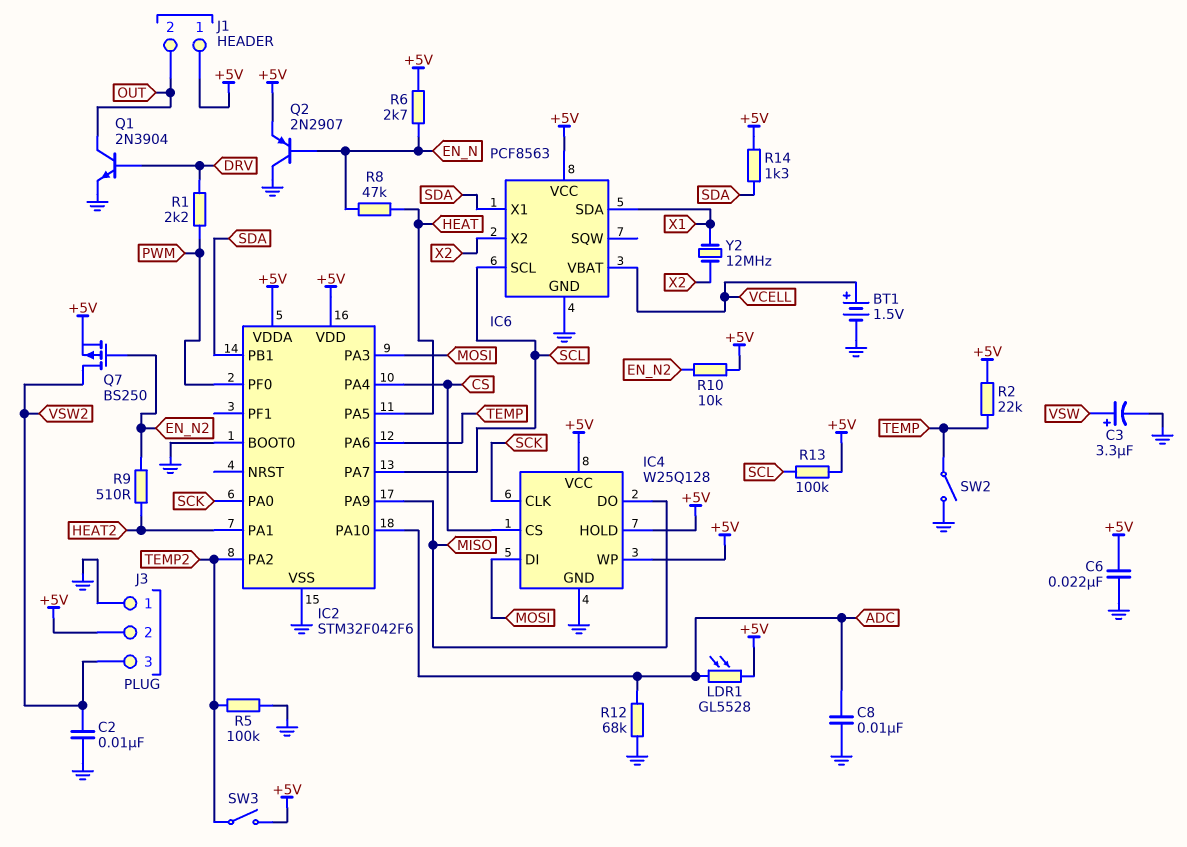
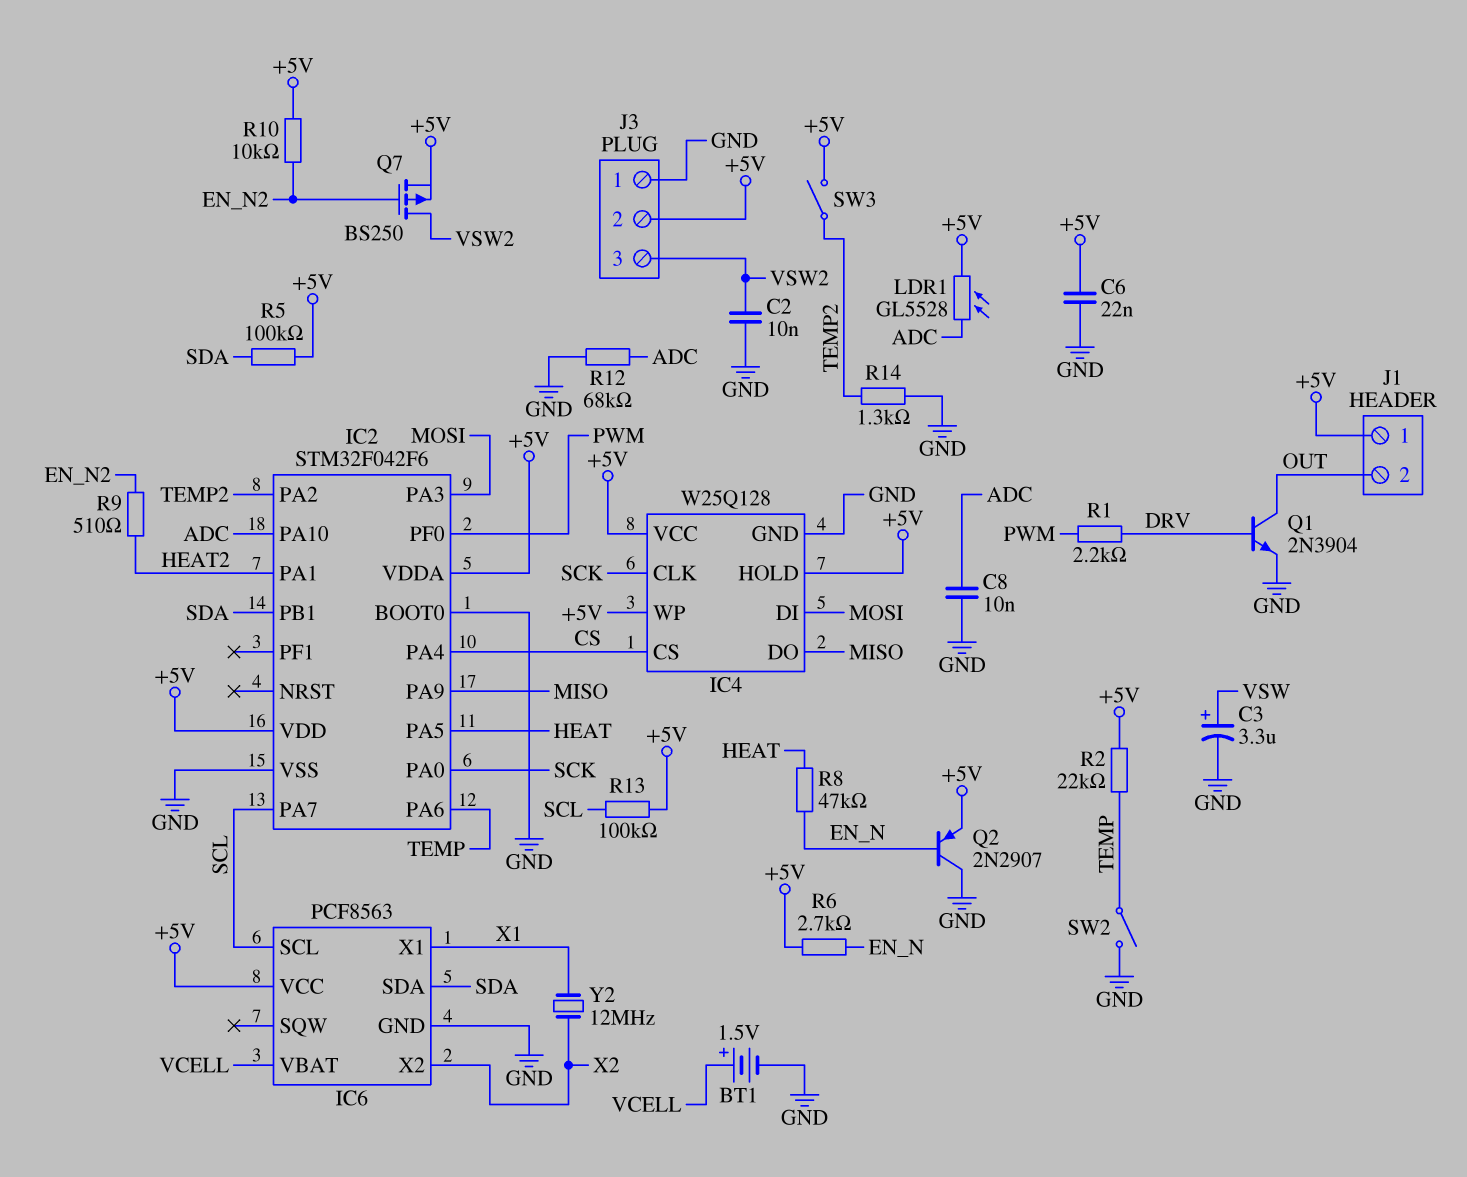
IC6 pin SDA: X1 -> SDA
IC6 pin X1: SDA -> X1
R5: 100k (GND, TEMP2) -> 100k (+5V, SDA)
R14: 1.3k (+5V, SDA) -> 1.3k (GND, TEMP2)

